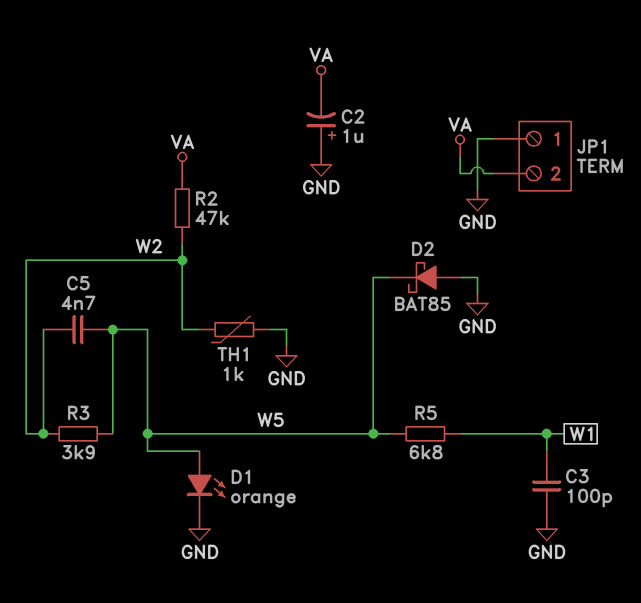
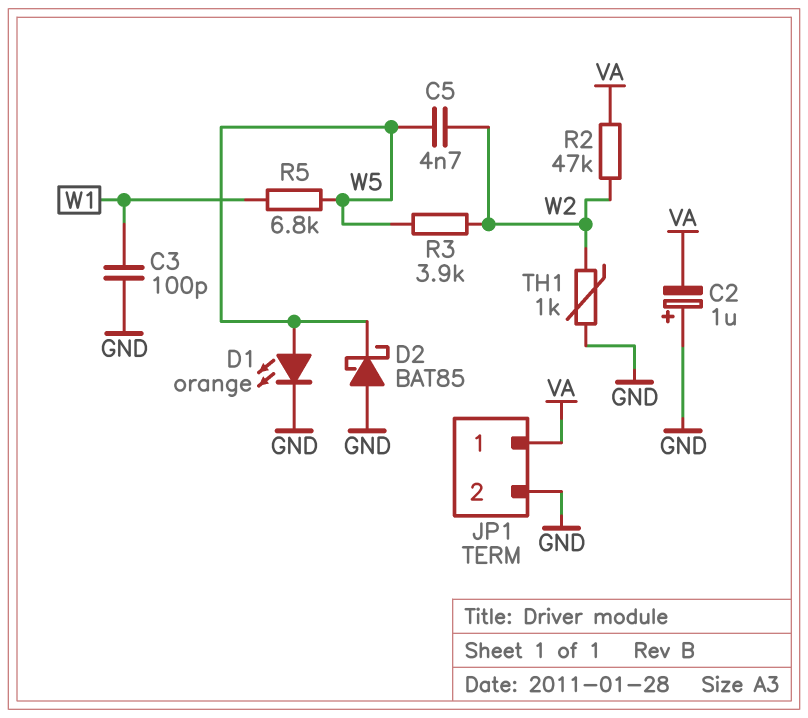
JP1 pin 1: GND -> VA
JP1 pin 2: VA -> GND

